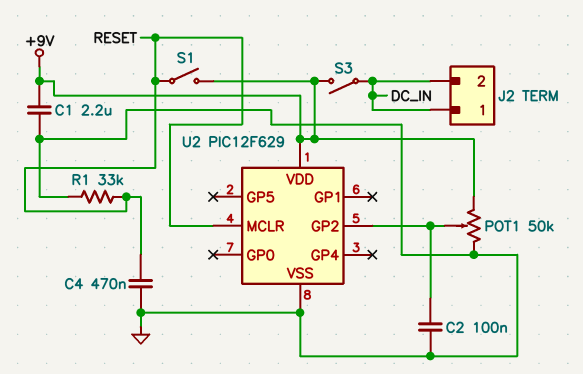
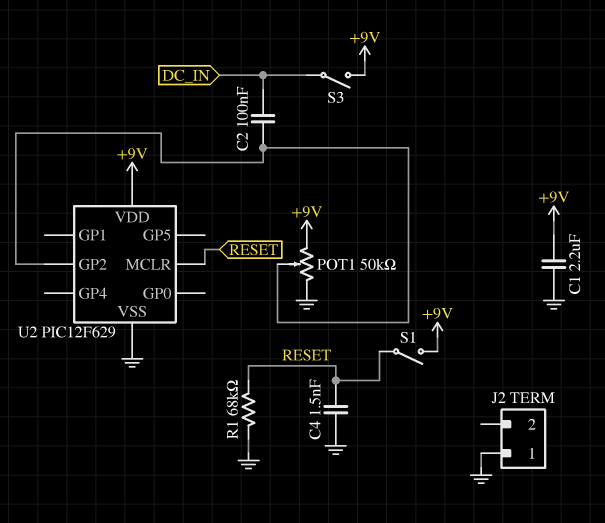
C2: 100nF (GND, U2/GP2) -> 100nF (DC_IN, U2/GP2)
C4: 470nF (GND, RESET) -> 1.5nF (GND, RESET)
J2 pin 1: DC_IN -> GND
J2 pin 2: DC_IN -> none
R1: 33k (GND, RESET) -> 68k (GND, RESET)

